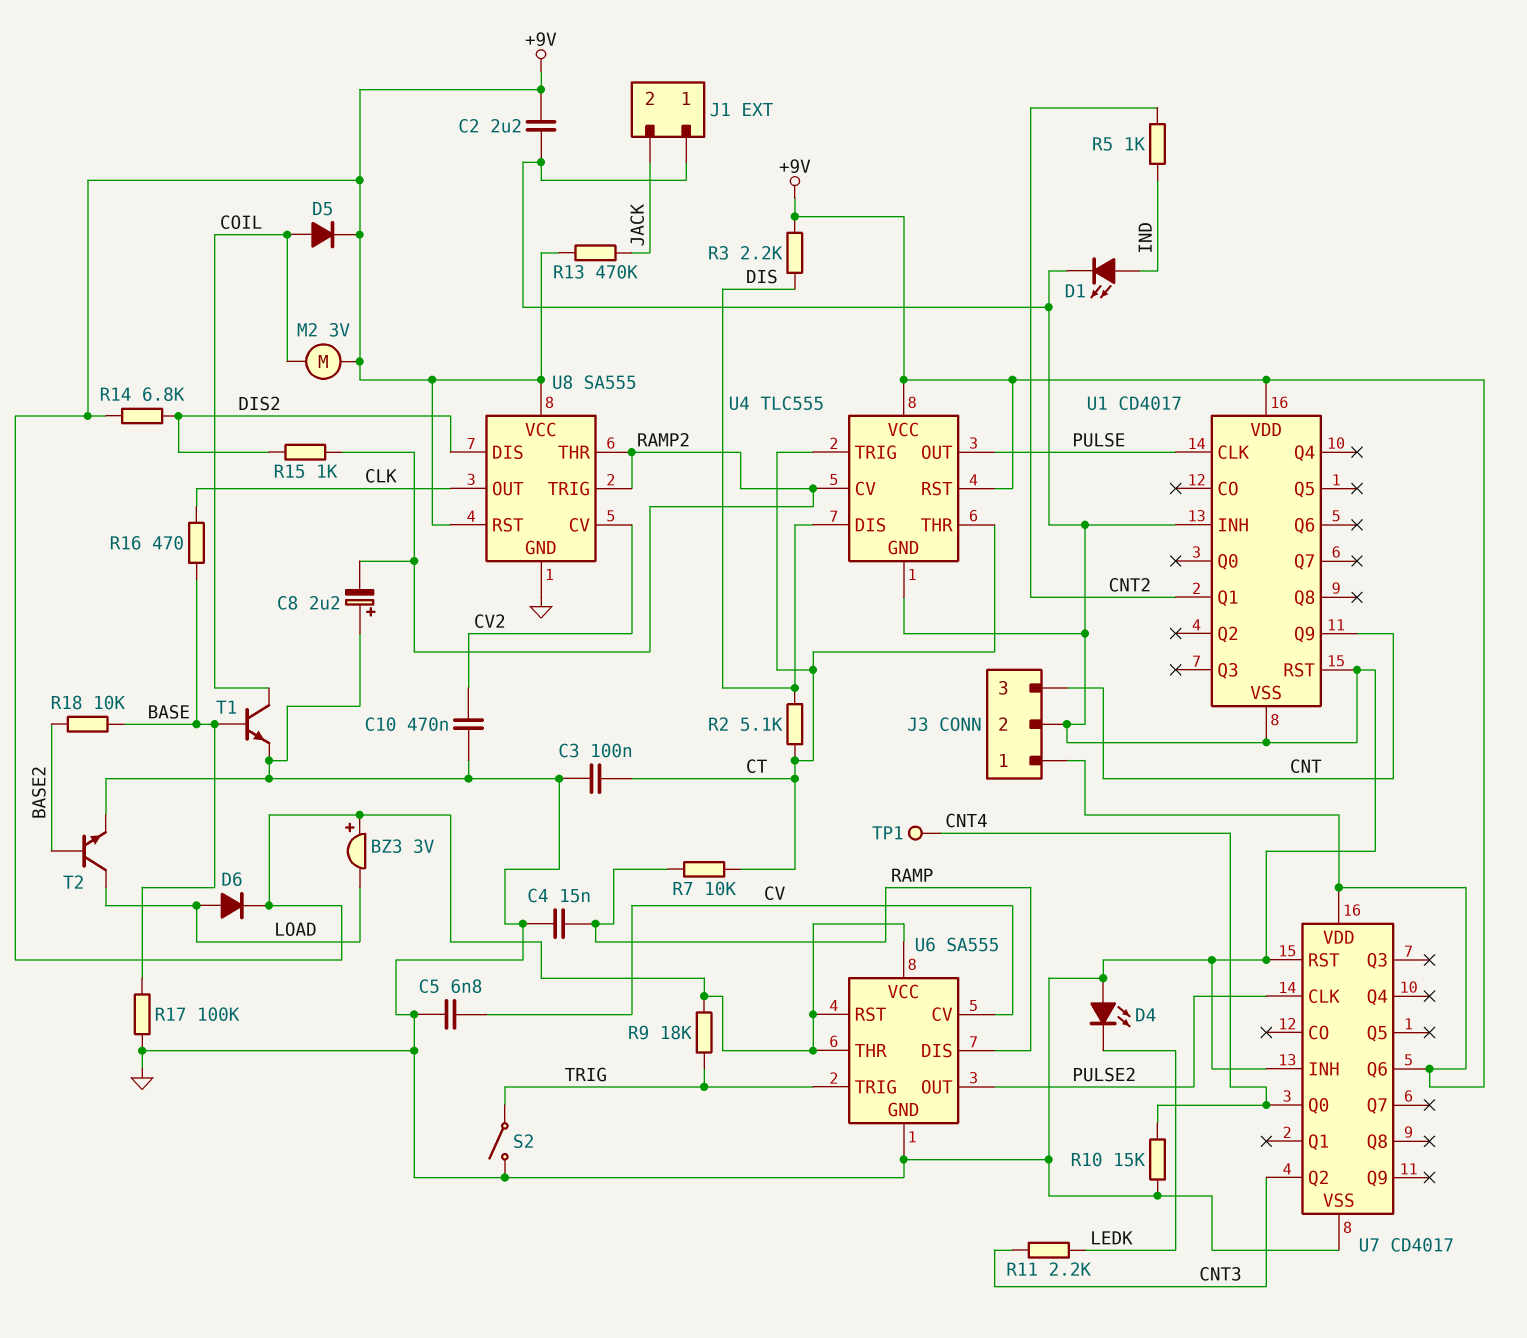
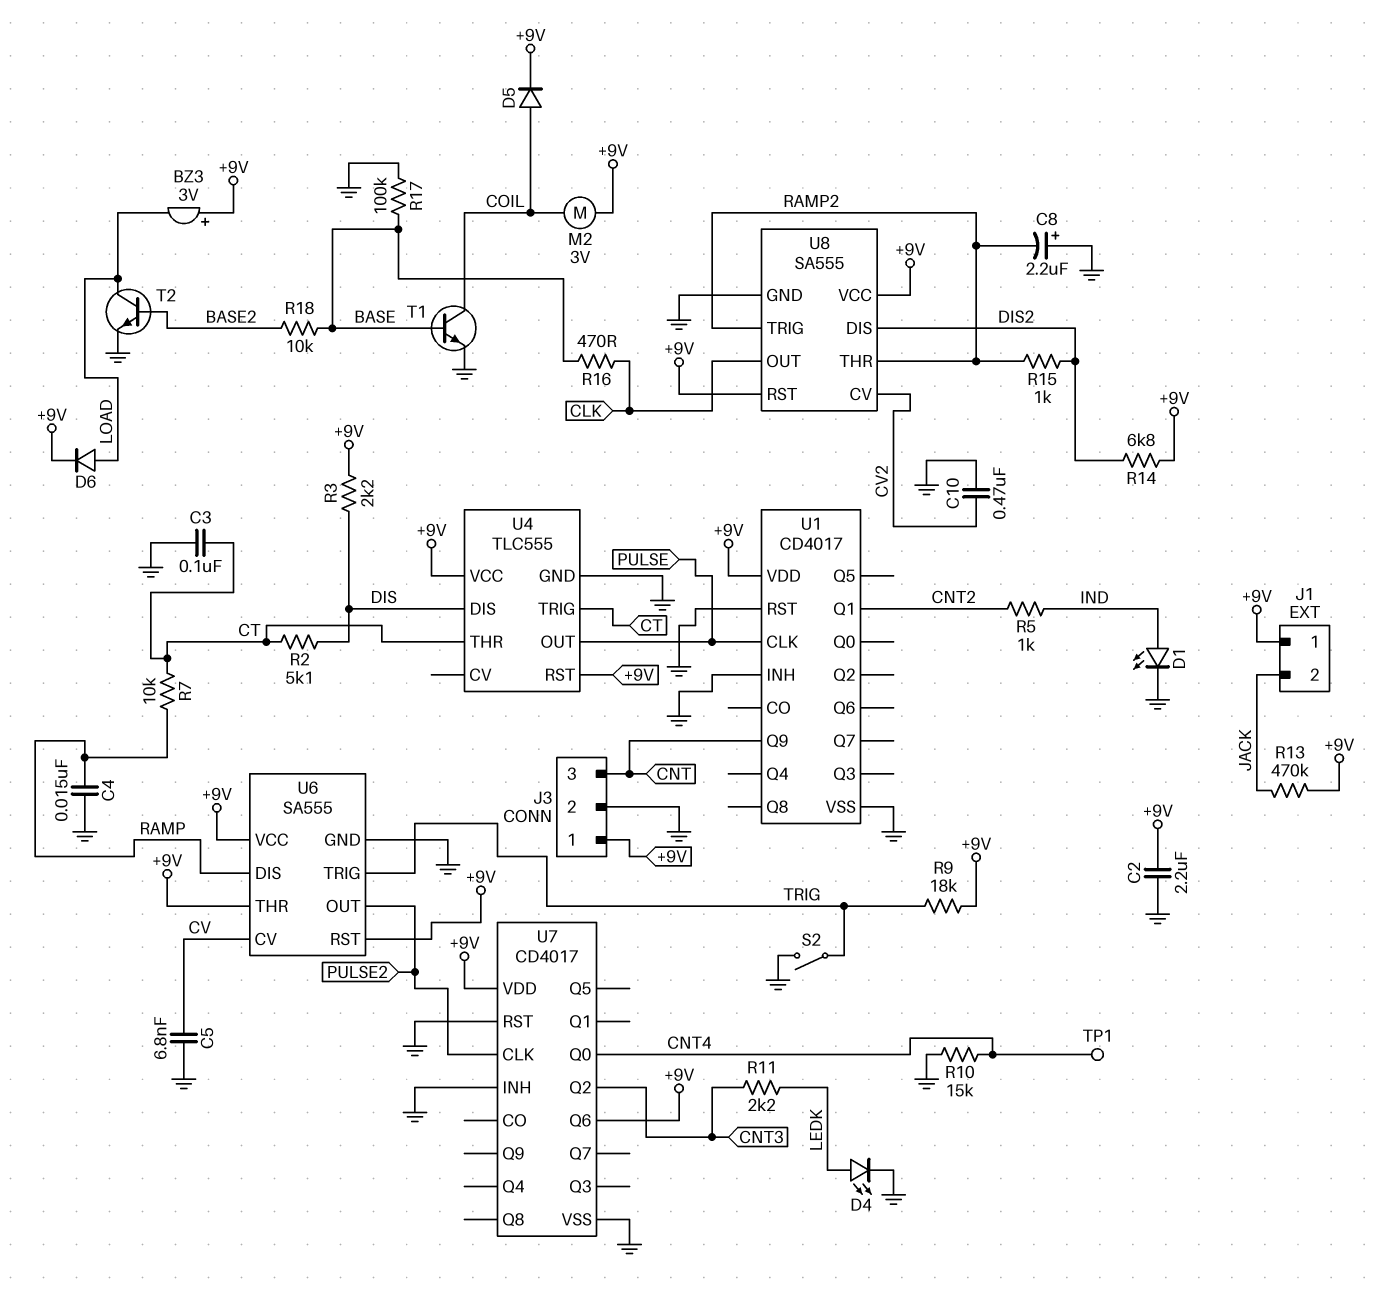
D4: LED (A GND, K LEDK) -> LED (A LEDK, K GND)
J1 pin 1: GND -> +9V
U4 pin CV: RAMP2 -> none

